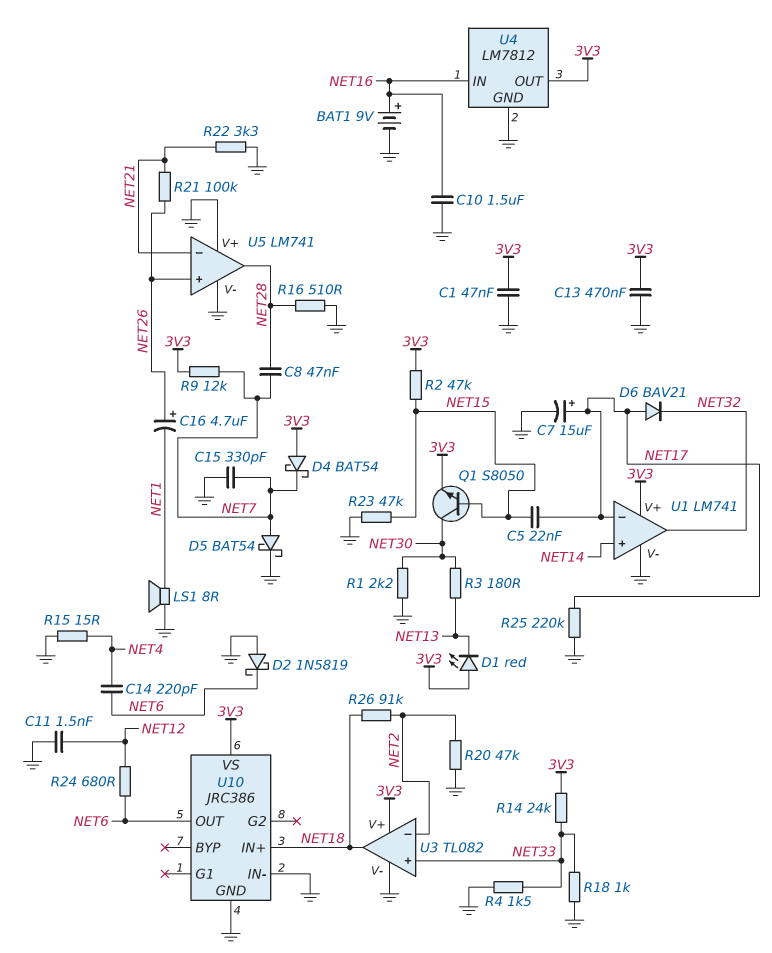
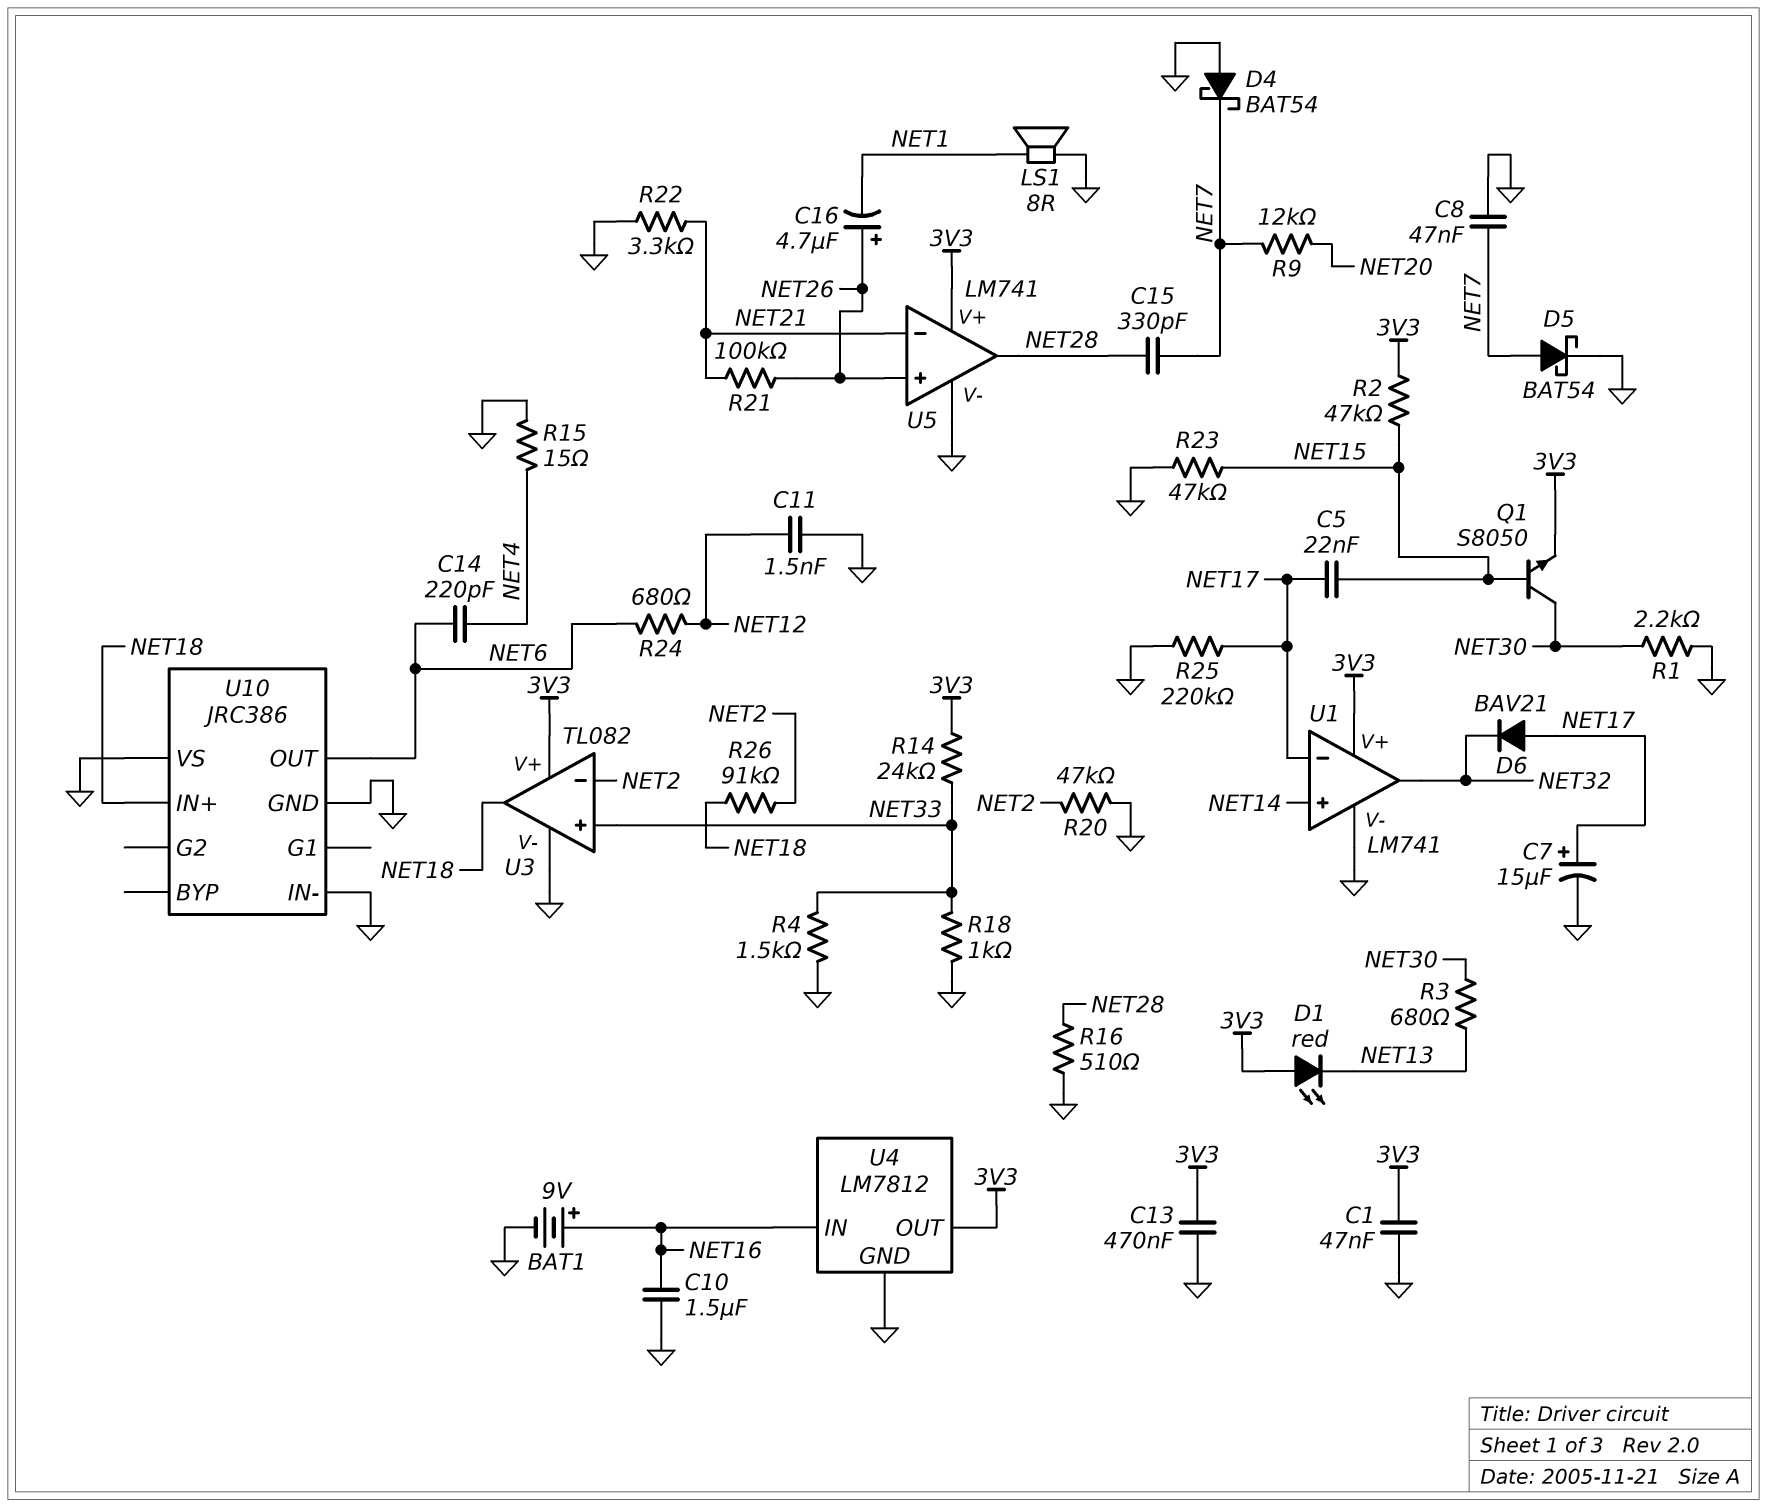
C8: 47nF (NET7, NET28) -> 47nF (GND, NET7)
C15: 330pF (GND, NET7) -> 330pF (NET7, NET28)
D2: schottky 1N5819 (A GND, K NET6) -> none
D4: schottky BAT54 (A 3V3, K NET7) -> schottky BAT54 (A GND, K NET7)
R3: 180 (NET13, NET30) -> 680 (NET13, NET30)
R9: 12k (3V3, NET7) -> 12k (NET7, NET20)
U5 pin V+: GND -> 3V3
U10 pin VS: 3V3 -> GND

